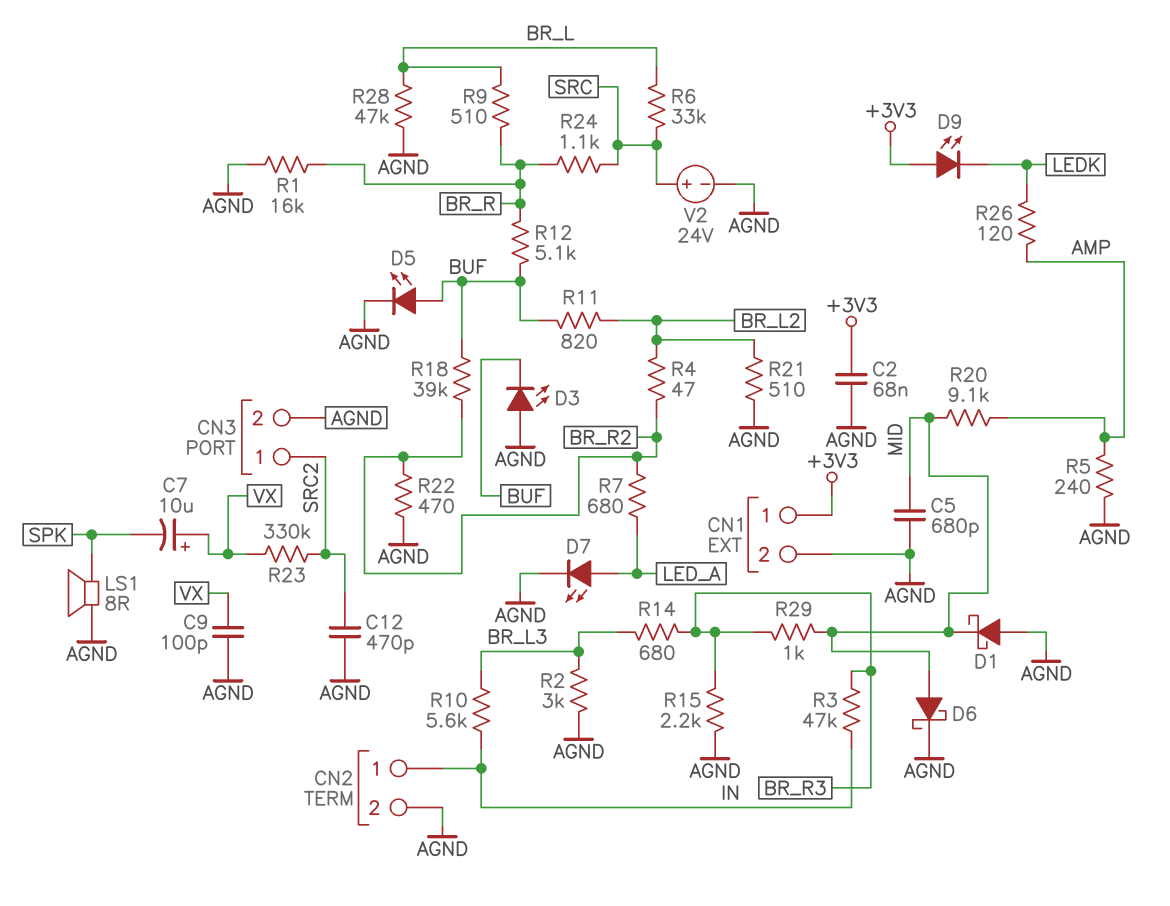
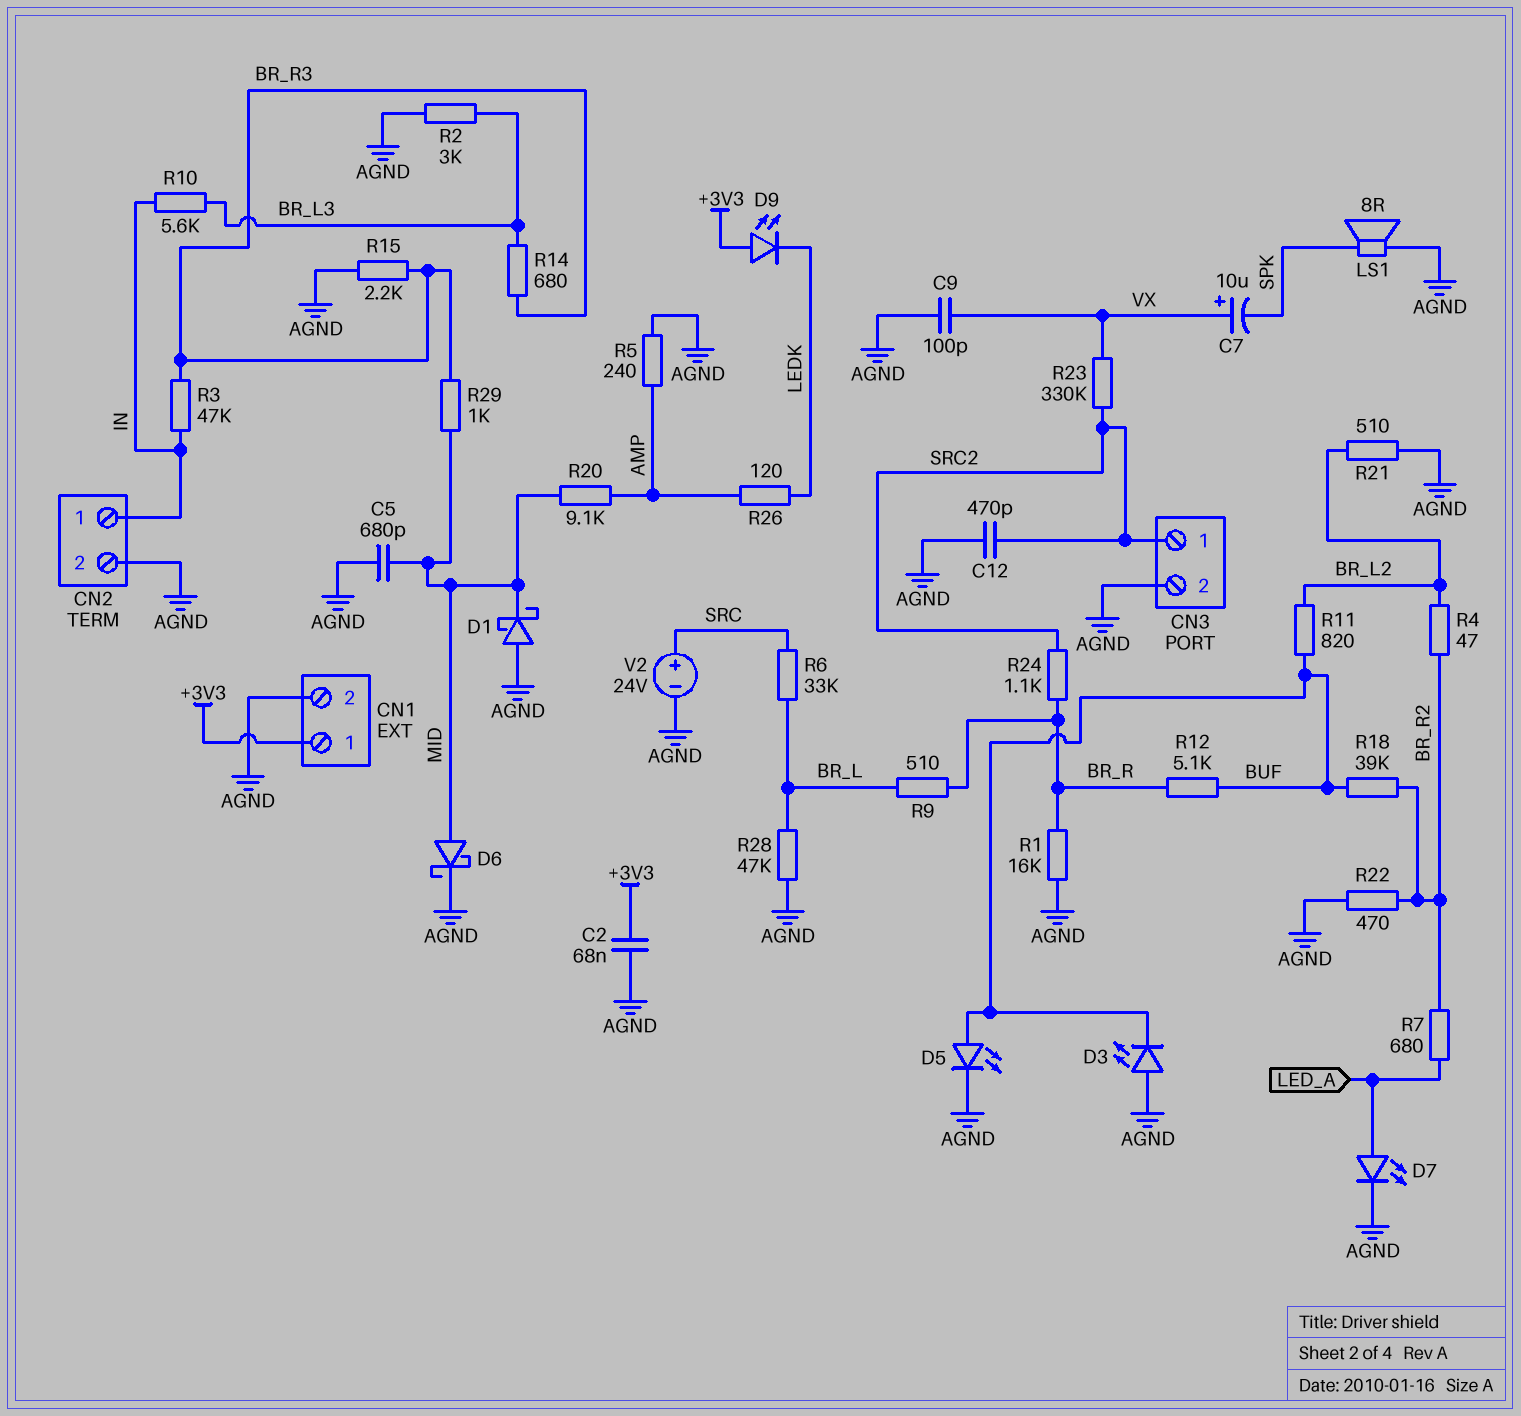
R24: 1.1k (BR_R, SRC) -> 1.1k (BR_R, SRC2)

